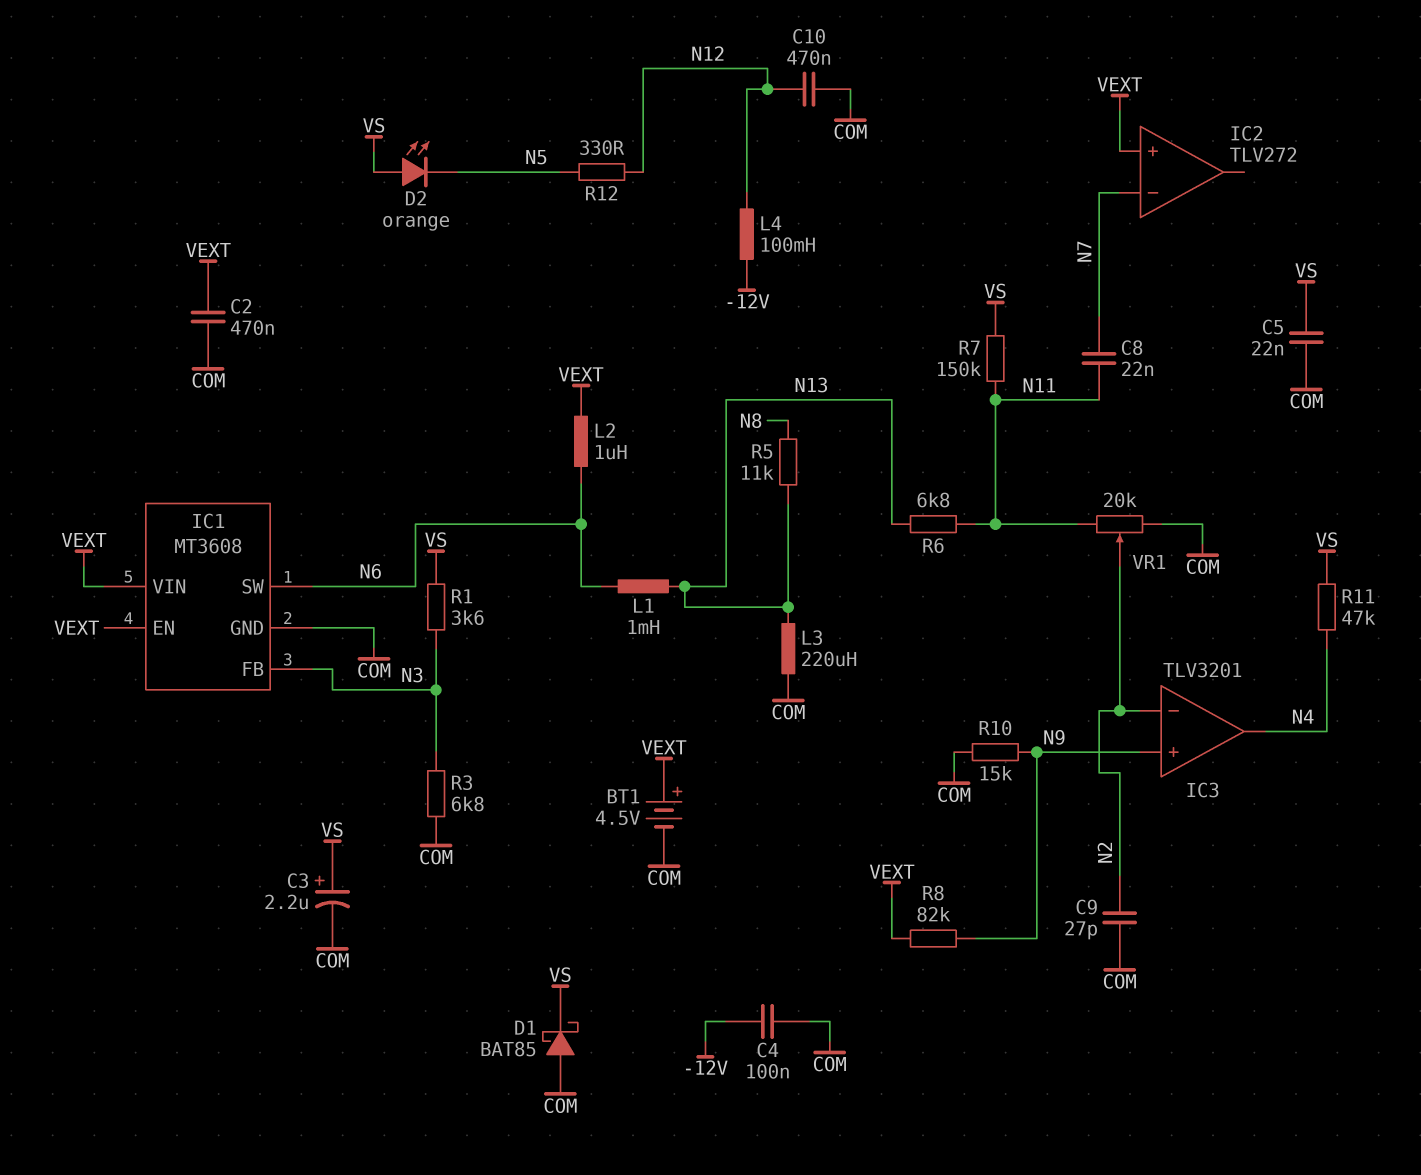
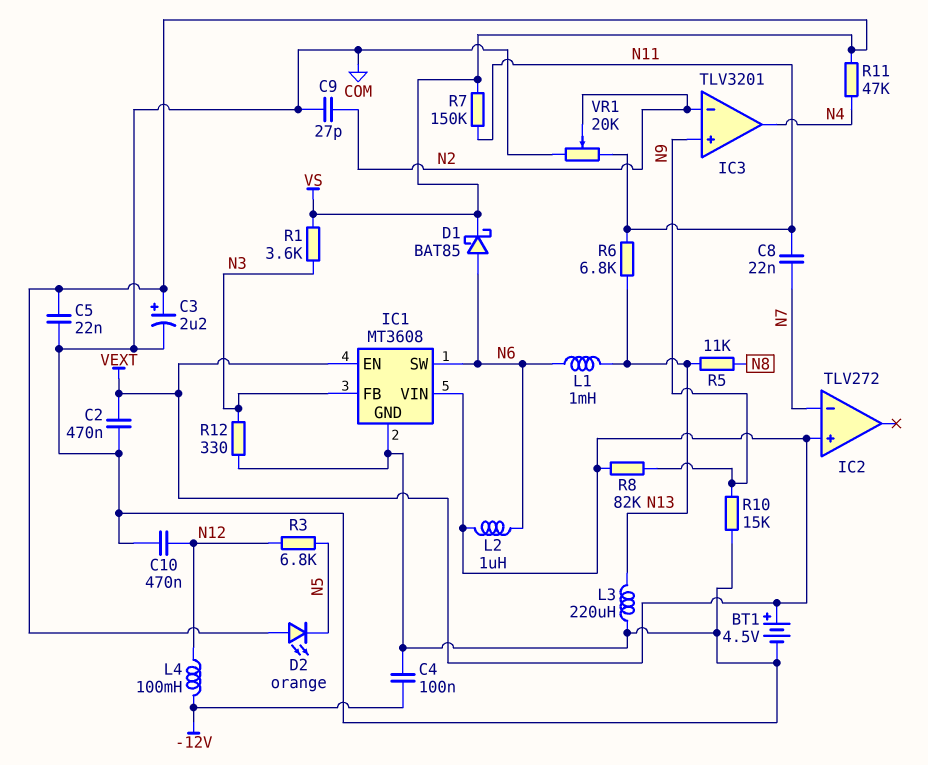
D1: schottky BAT85 (A COM, K VS) -> schottky BAT85 (A N6, K VS)
R3: 6.8k (COM, N3) -> 6.8k (N5, N12)
R12: 330 (N5, N12) -> 330 (COM, N3)

